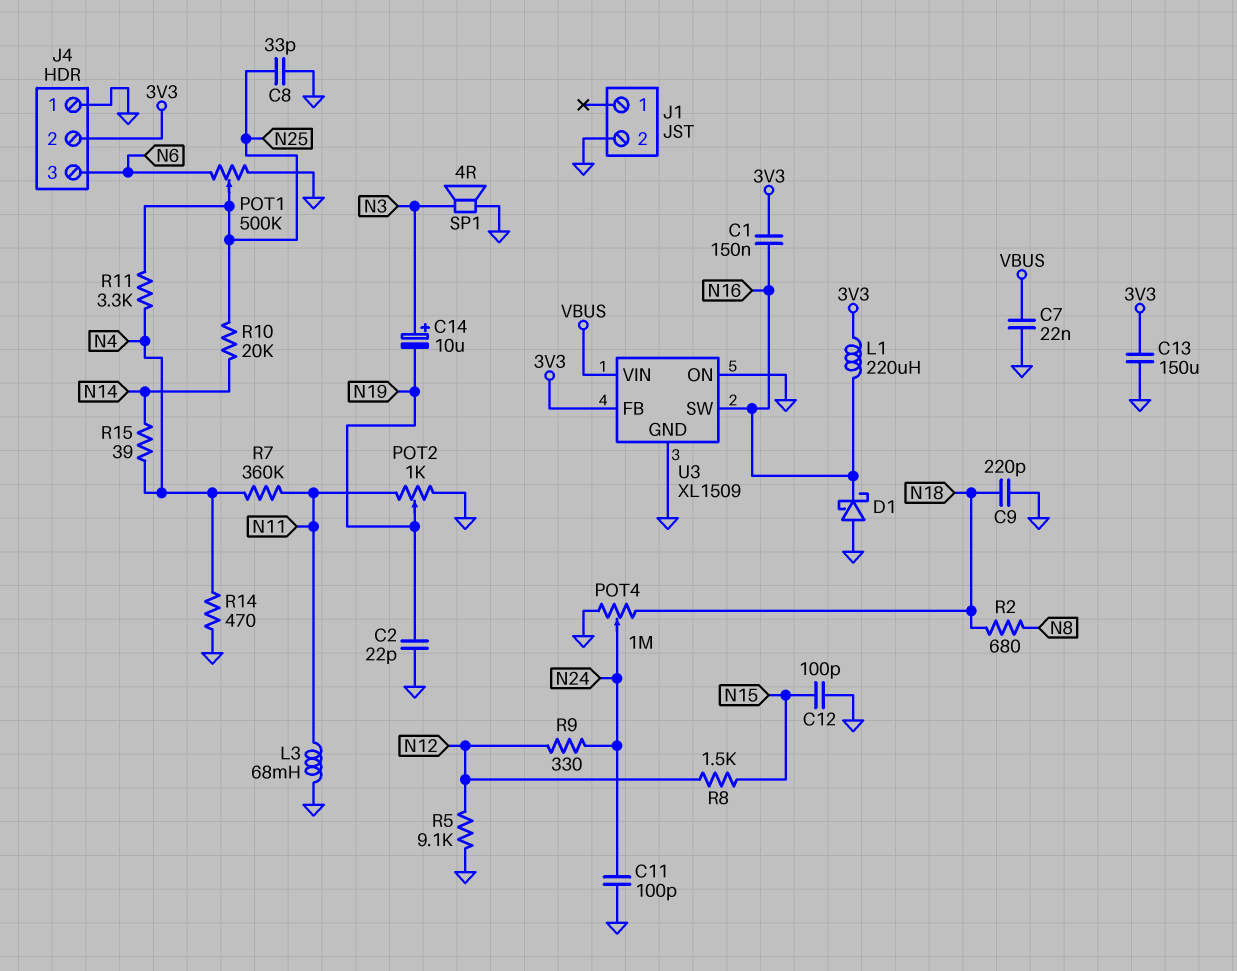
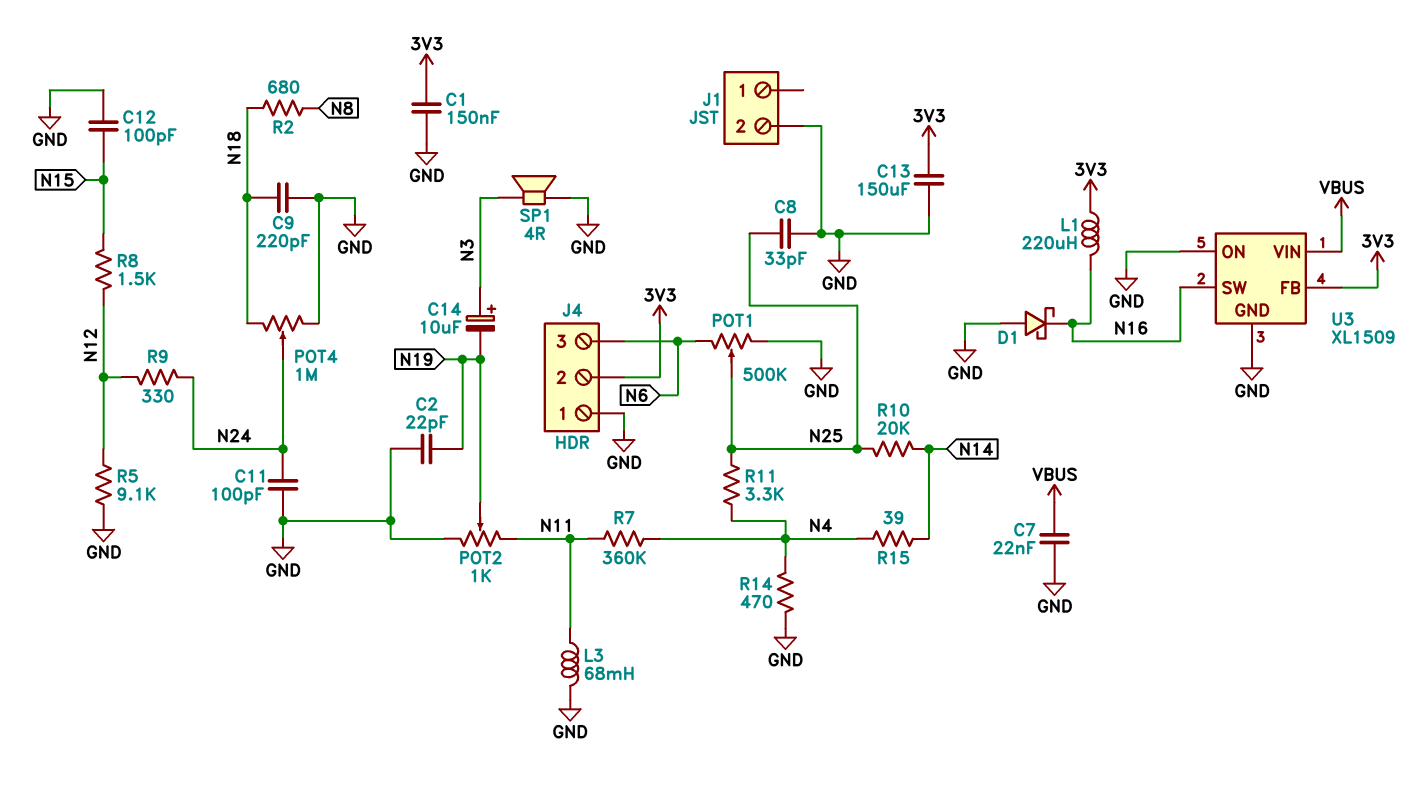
C1: 150nF (3V3, N16) -> 150nF (3V3, GND)

